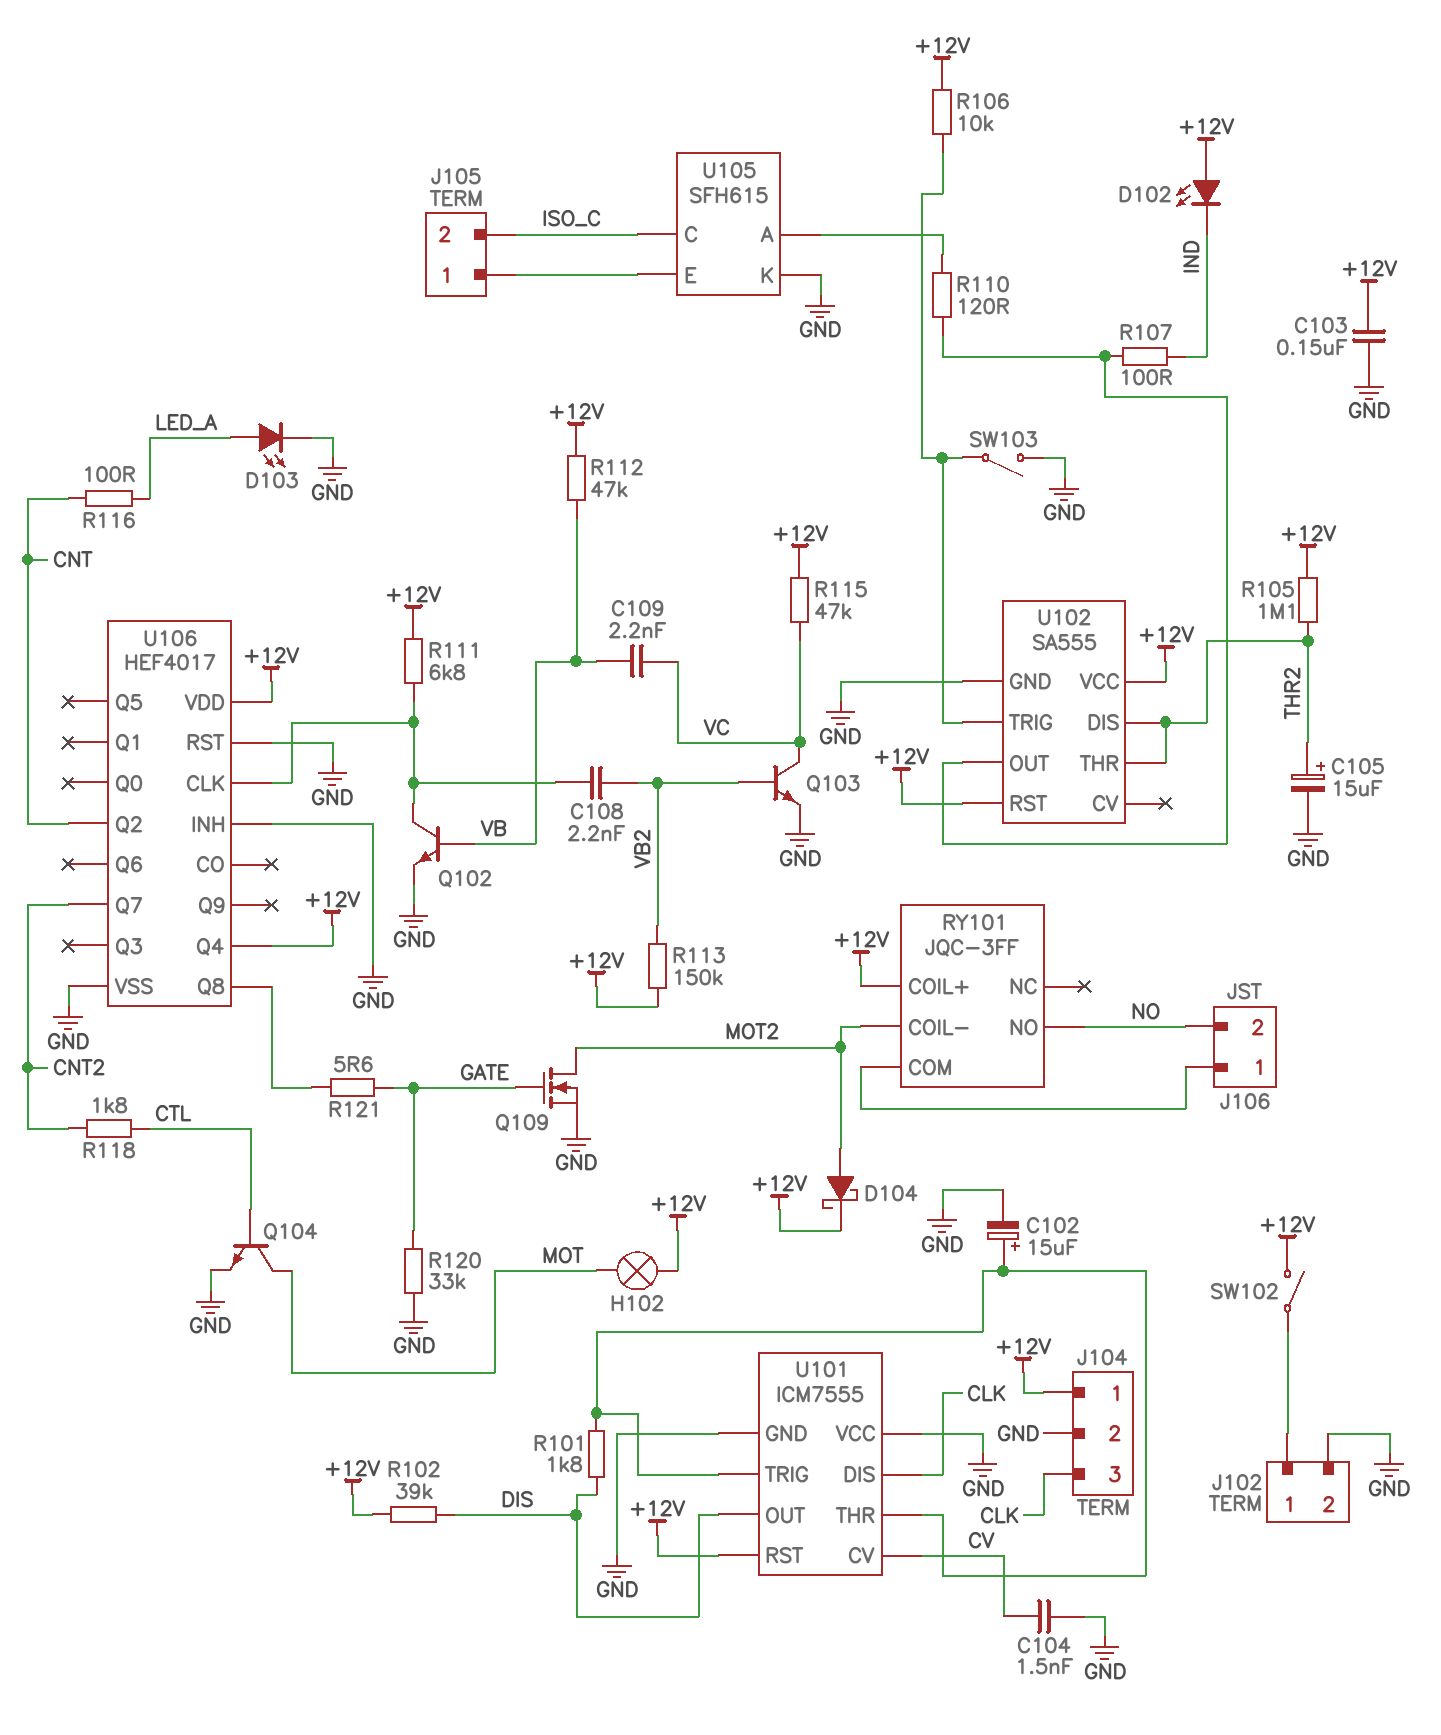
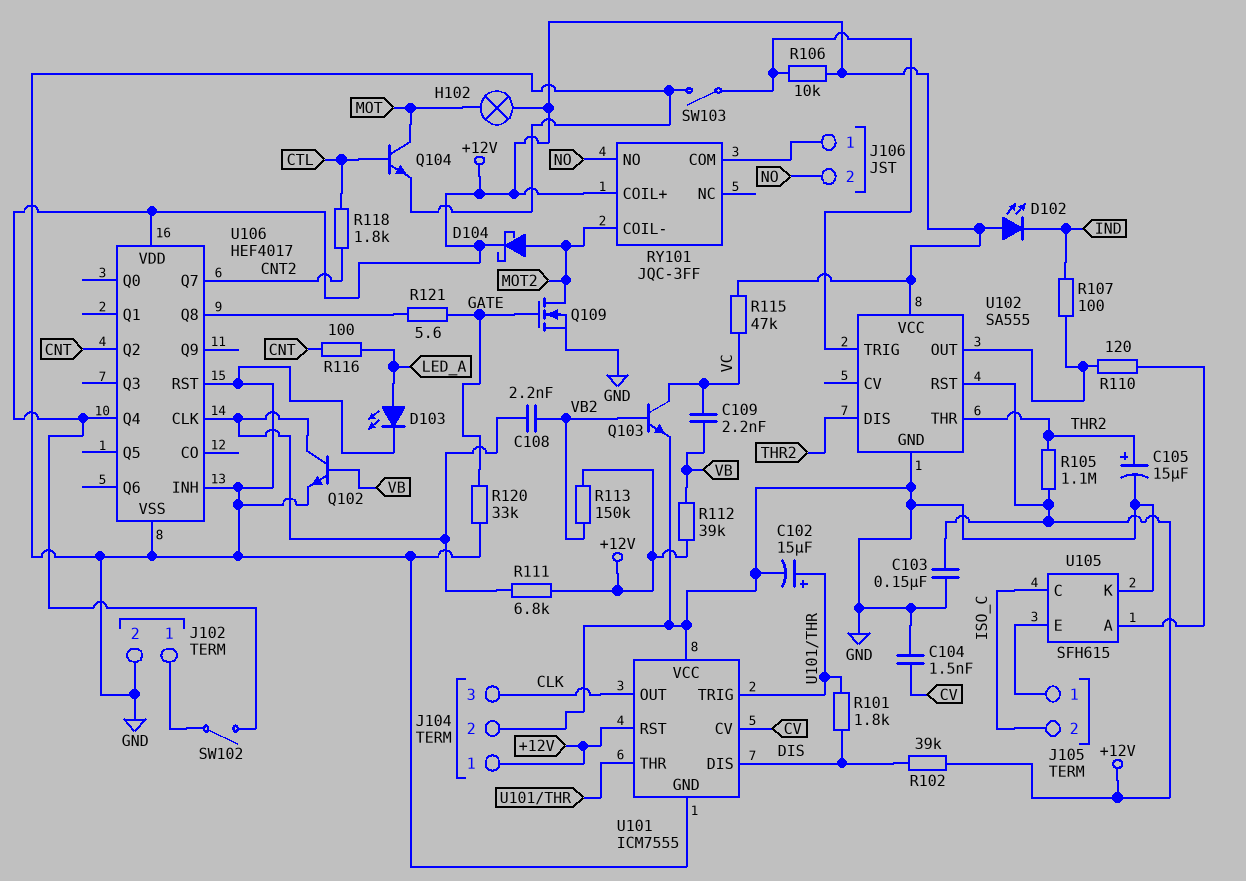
R112: 47k (+12V, VB) -> 39k (+12V, VB)
U101 pin DIS: CLK -> DIS
U101 pin OUT: DIS -> CLK

